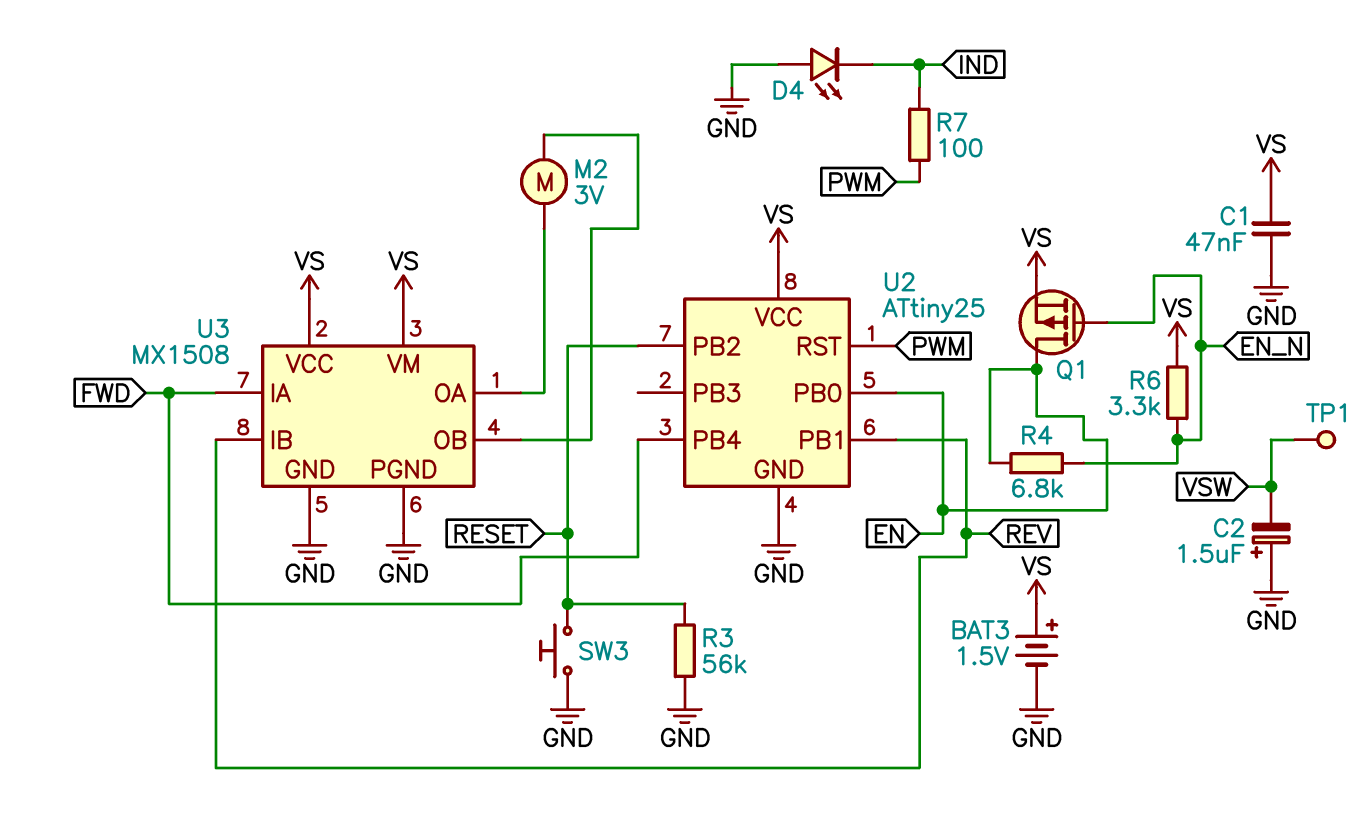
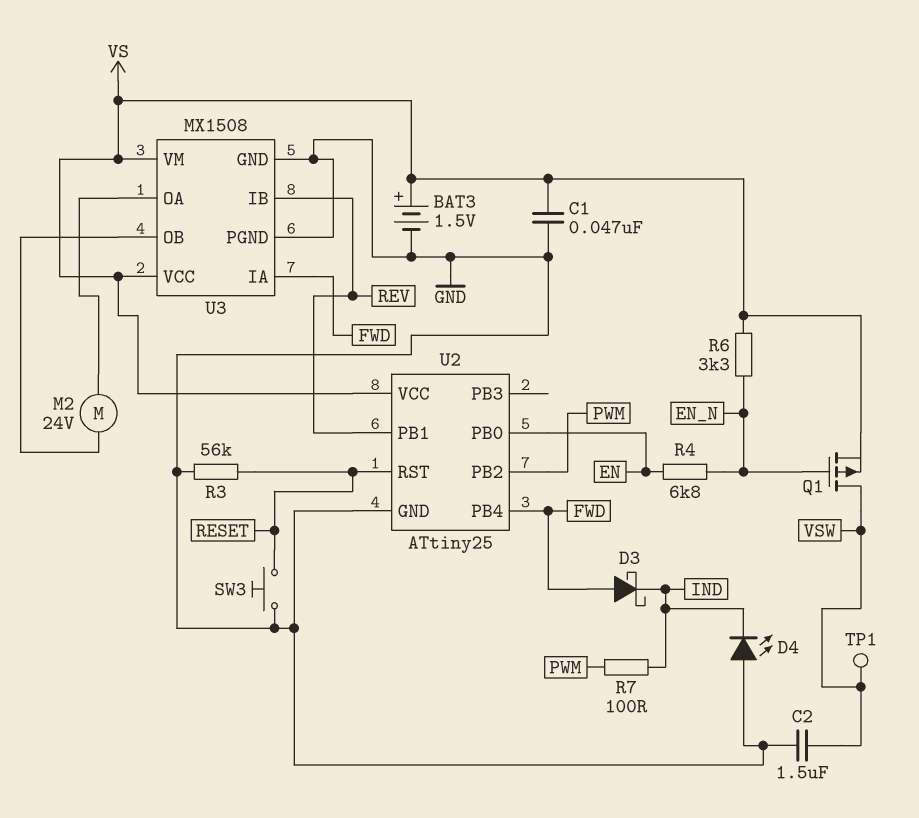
C2: 1.5uF (plus GND, minus VSW) -> 1.5uF (GND, VSW)
D3: none -> schottky (A FWD, K IND)
M2: motor 3V (U3/OA, U3/OB) -> motor 24V (U3/OA, U3/OB)
Q1: PMOS (G EN_N, D EN, S VS) -> PMOS (G EN_N, D VSW, S VS)
U2 pin PB2: RESET -> PWM
U2 pin RST: PWM -> RESET

